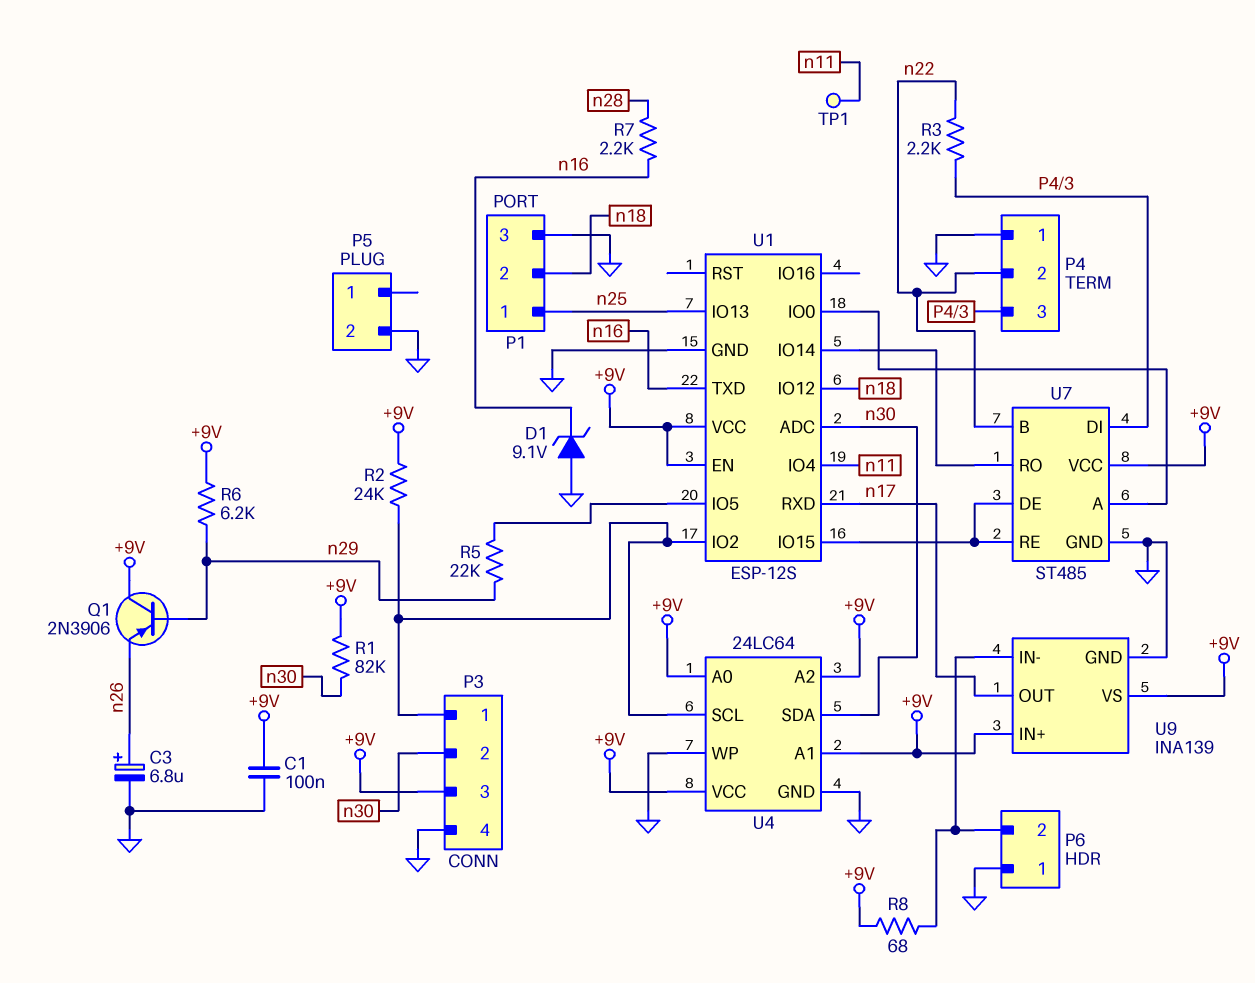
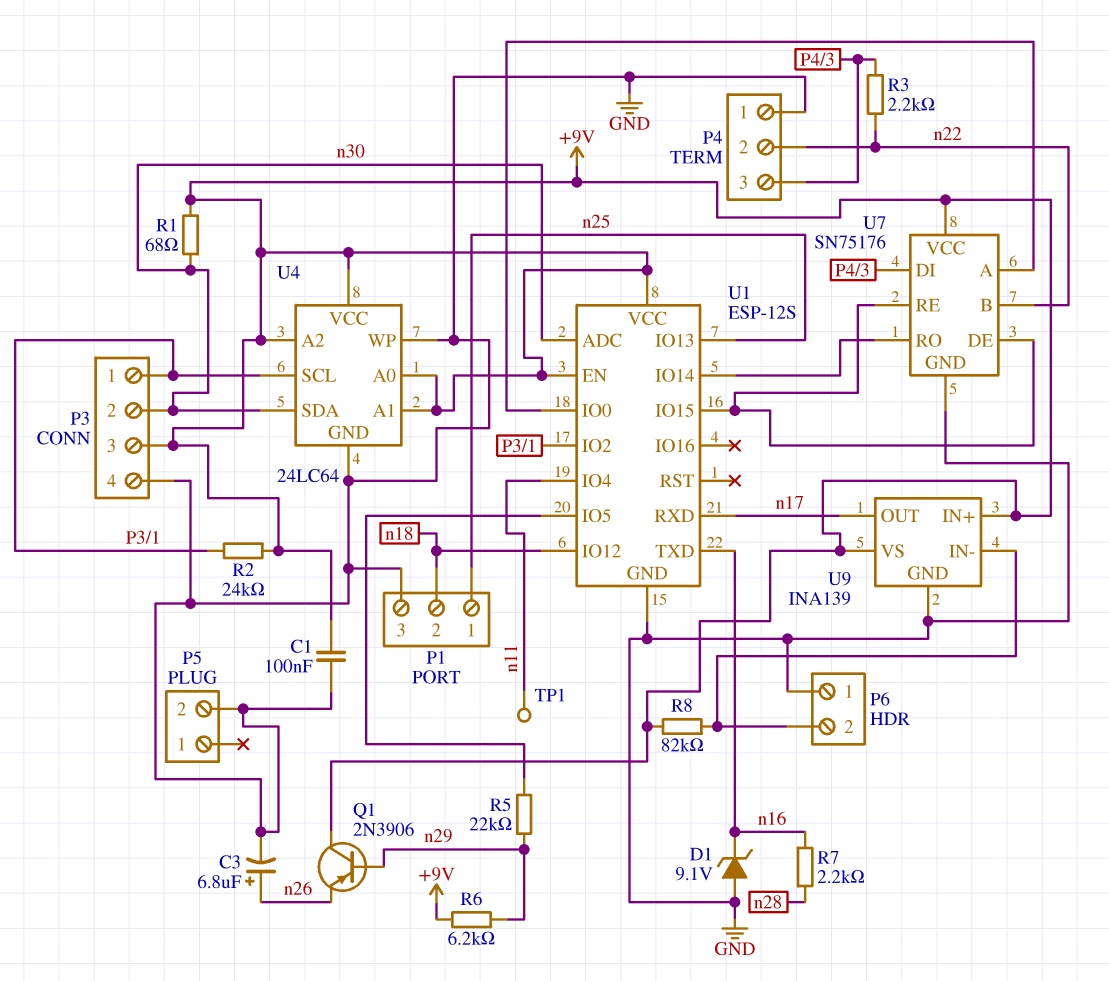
R1: 82k (+9V, n30) -> 68 (+9V, n30)
R8: 68 (+9V, P6/2) -> 82k (+9V, P6/2)
U7: ST485 -> SN75176

